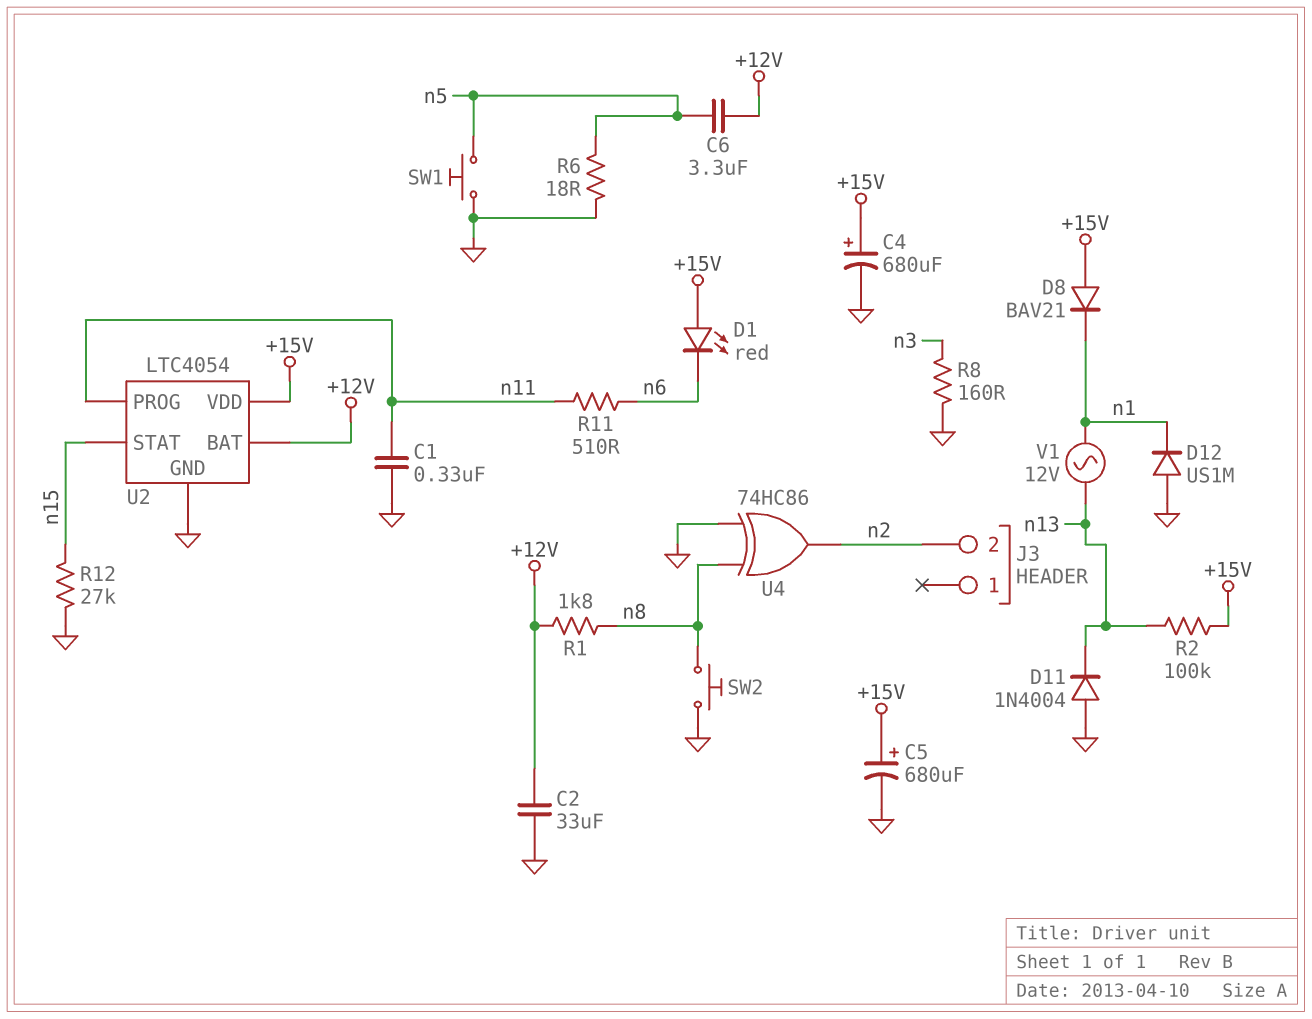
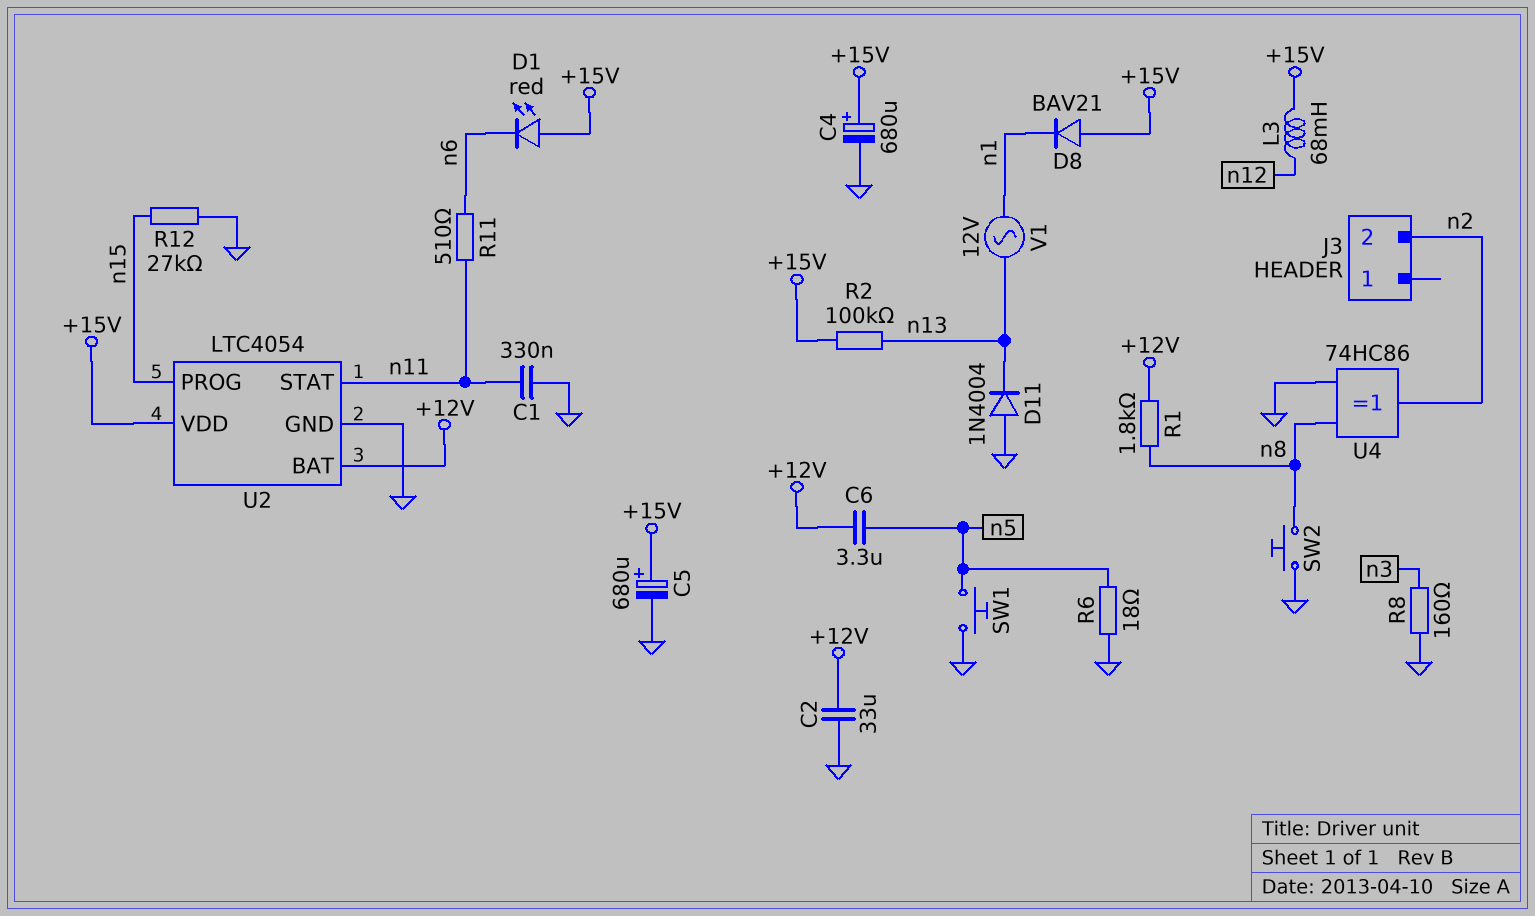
D12: diode US1M (A GND, K n1) -> none
L3: none -> 68mH (+15V, n12)
U2 pin PROG: n11 -> n15
U2 pin STAT: n15 -> n11

